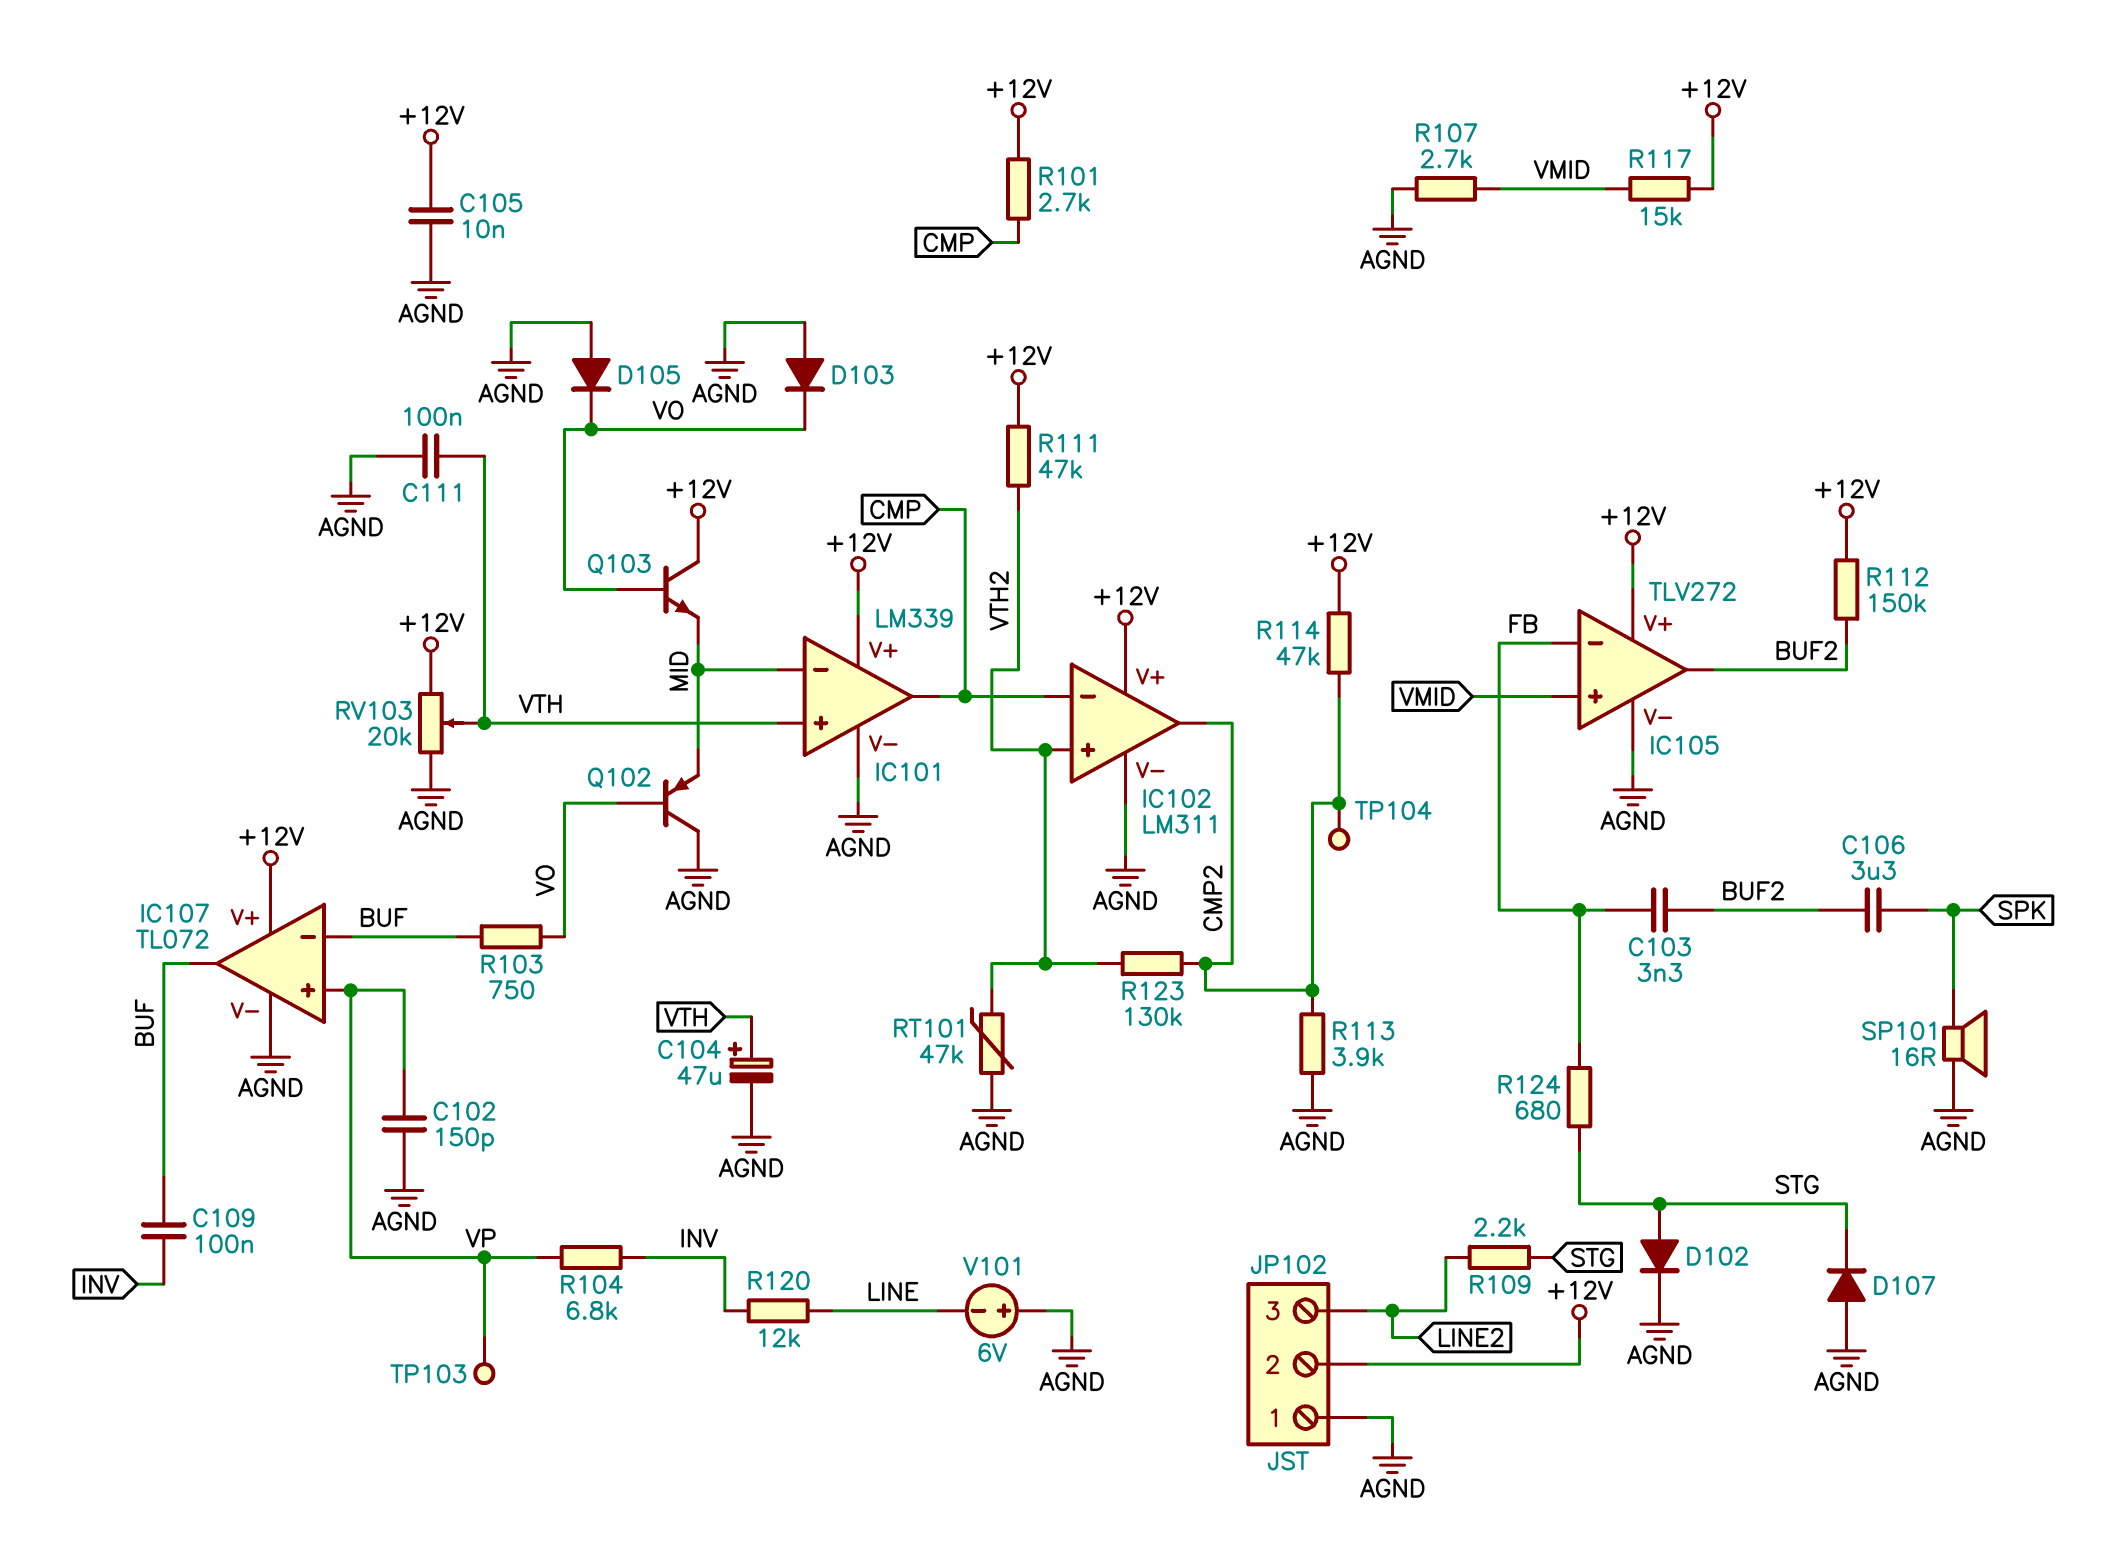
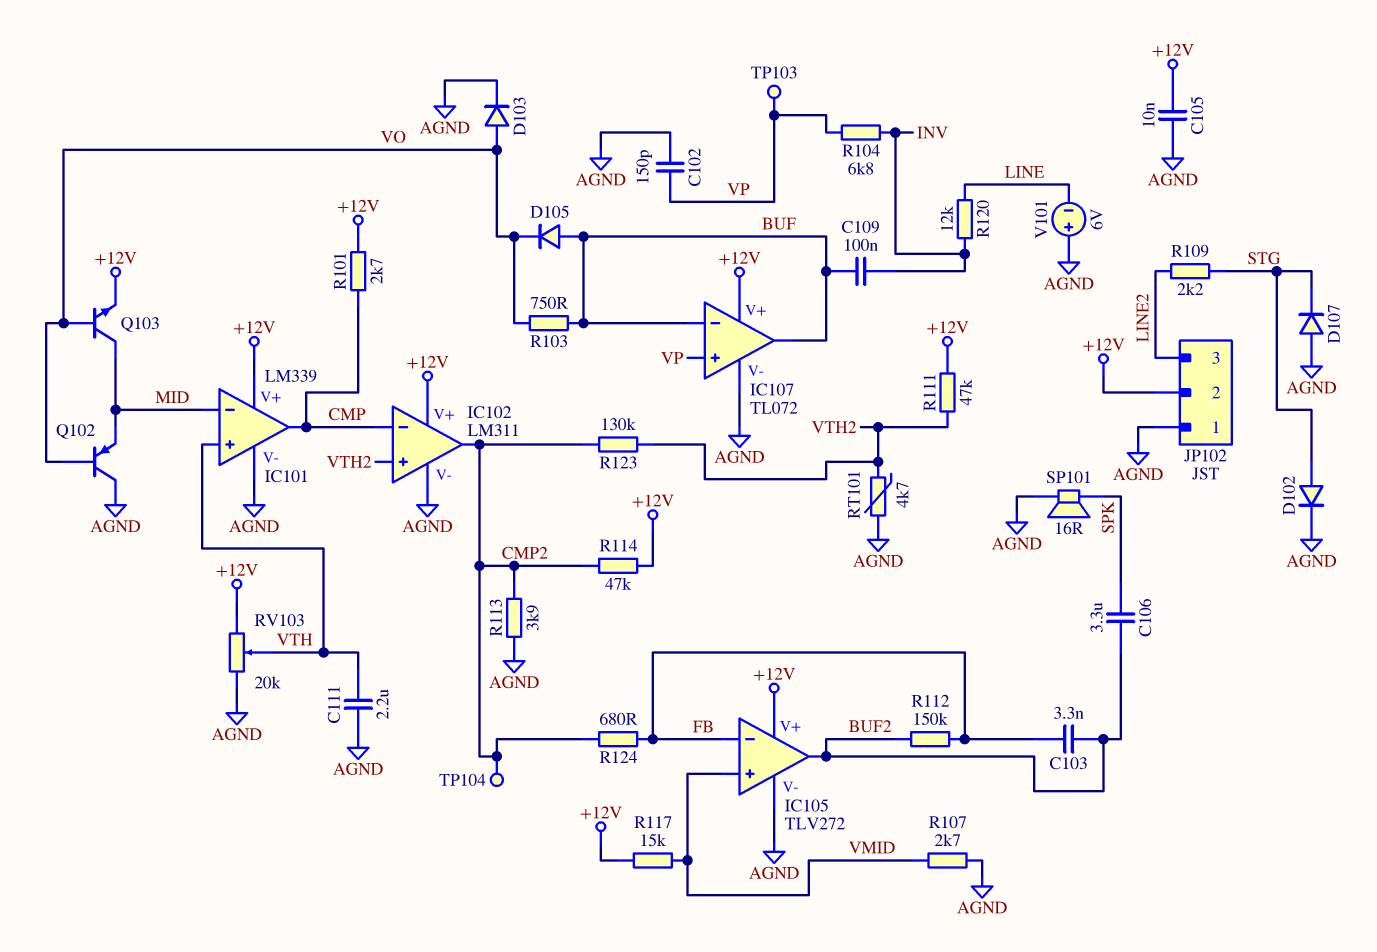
C104: 47uF (plus VTH, minus AGND) -> none
C111: 100nF (AGND, VTH) -> 2.2uF (AGND, VTH)
D103: diode (A AGND, K VO) -> diode (A VO, K AGND)
D105: diode (A AGND, K VO) -> diode (A BUF, K VO)
Q103: NPN (B VO, C +12V, E MID) -> NPN (B VO, C MID, E +12V)
R112: 150k (+12V, BUF2) -> 150k (BUF2, FB)
R124: 680 (FB, STG) -> 680 (CMP2, FB)
RT101: 47k (AGND, VTH2) -> 4.7k (AGND, VTH2)

